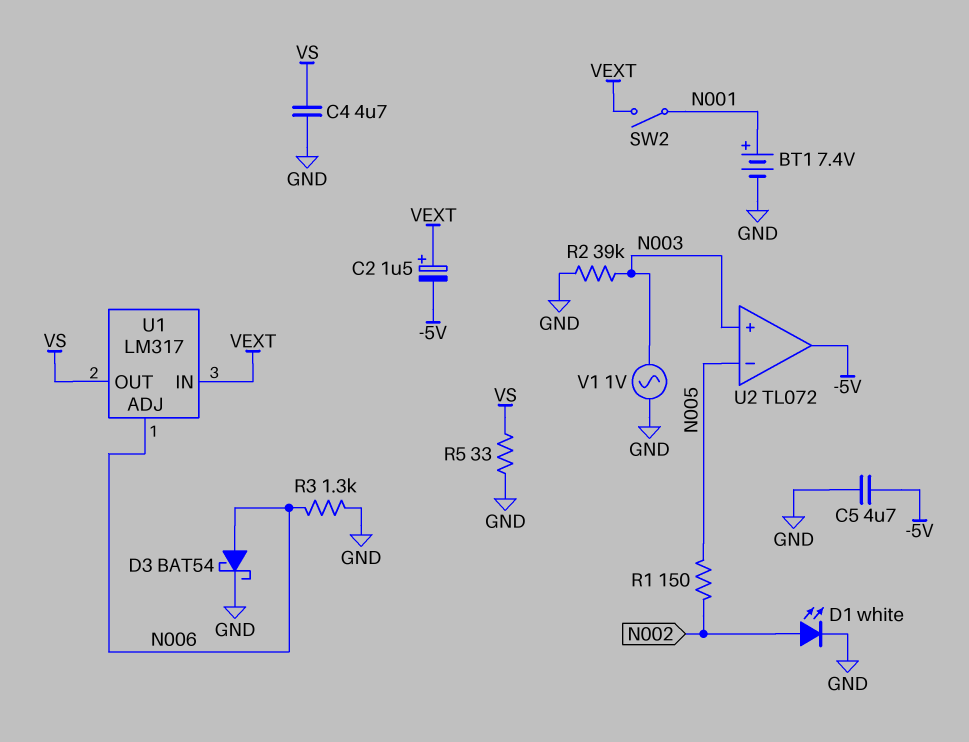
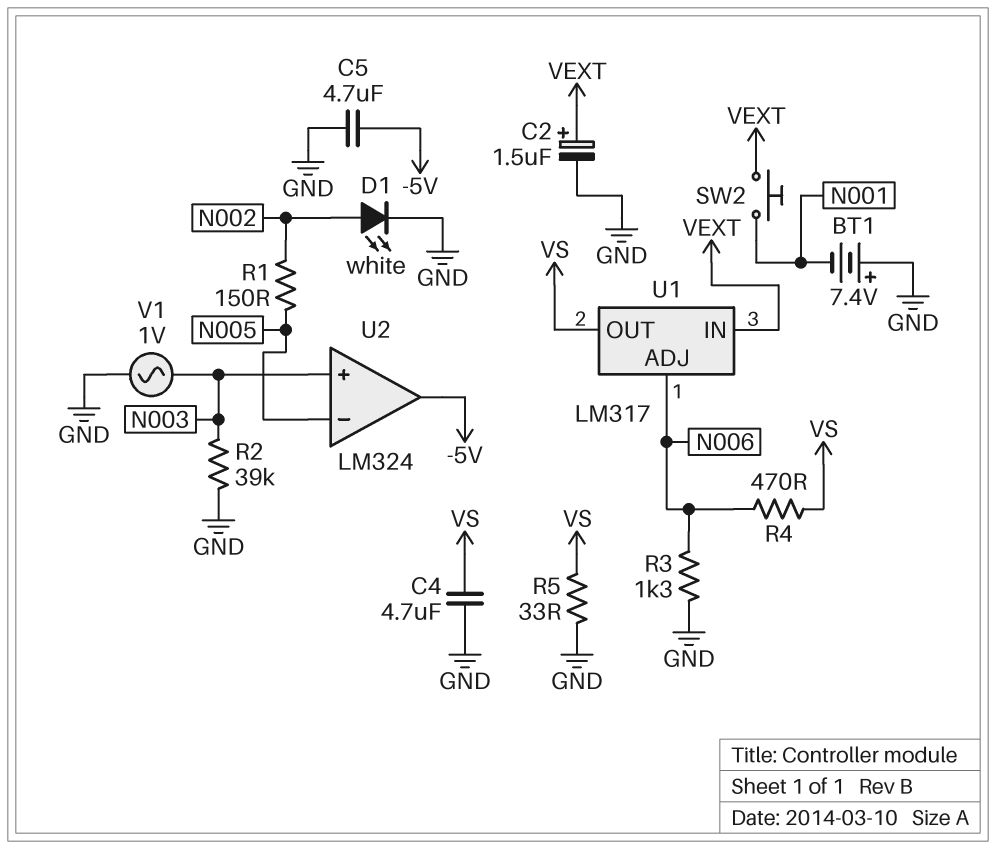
BT1: 7.4V (plus N001, minus GND) -> 7.4V (plus GND, minus N001)
C2: 1.5uF (plus VEXT, minus -5V) -> 1.5uF (plus VEXT, minus GND)
D3: schottky BAT54 (A N006, K GND) -> none
R4: none -> 470 (N006, VS)
SW2: switch (N001, VEXT) -> button (N001, VEXT)
U2: TL072 -> LM324

